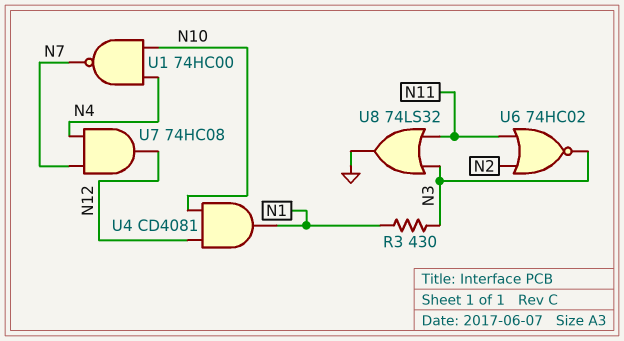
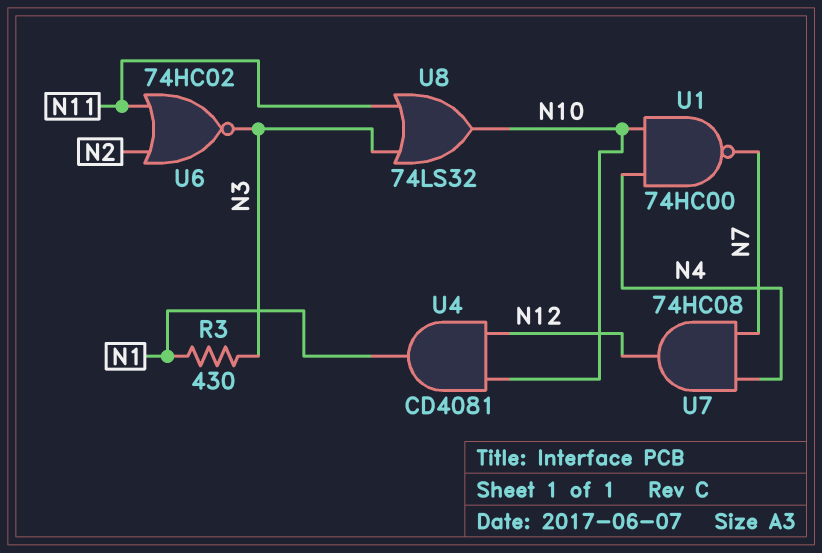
U8: OR 74LS32 (in N3, in N11, out GND) -> OR 74LS32 (in N3, in N11, out N10)

